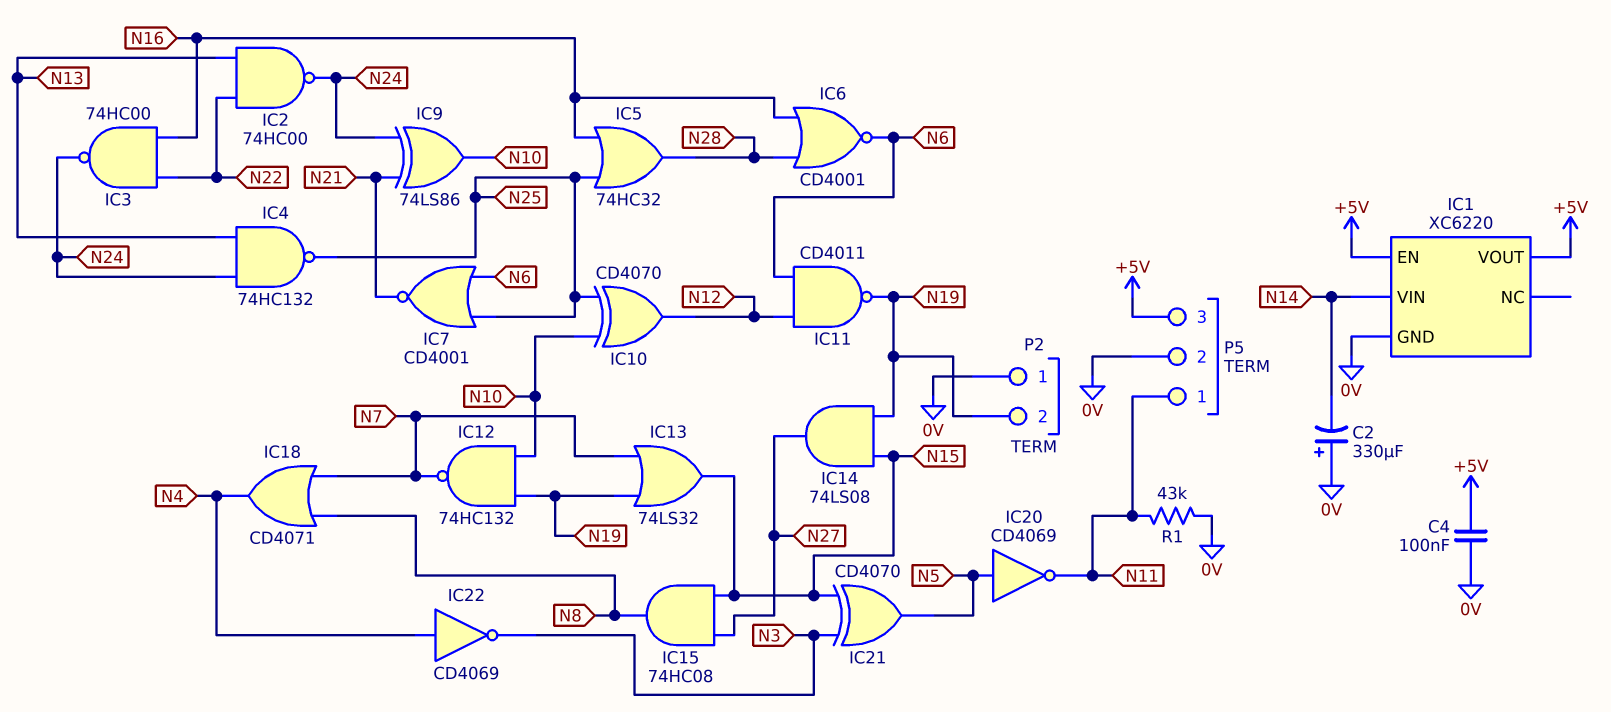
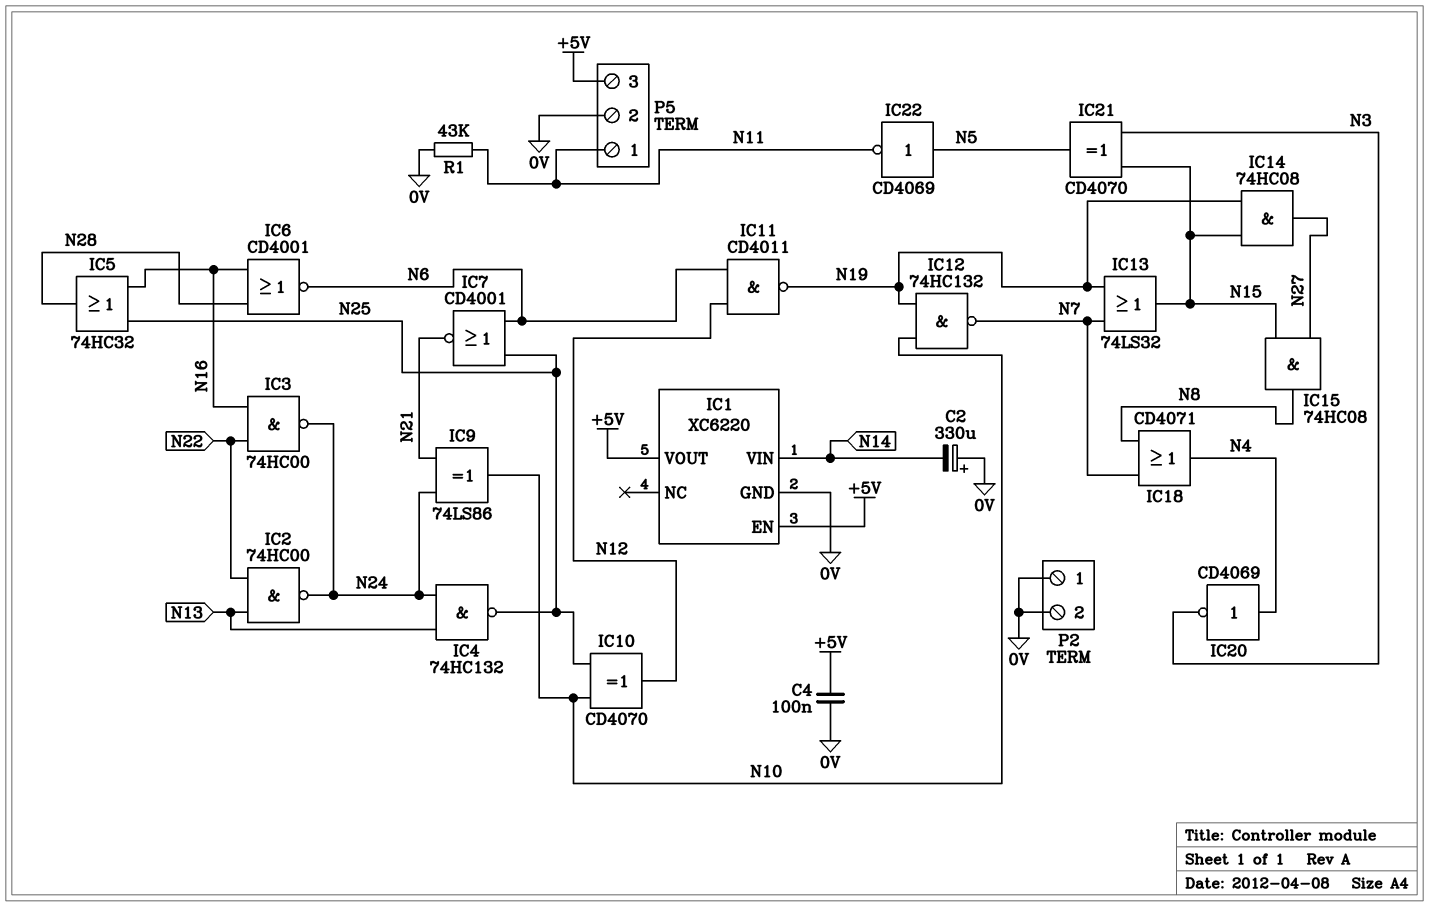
IC14: AND 74LS08 (in N15, in N19, out N27) -> AND 74HC08 (in N15, in N19, out N27)
IC20: NOT CD4069 (in N5, out N11) -> NOT CD4069 (in N4, out N3)
IC22: NOT CD4069 (in N4, out N3) -> NOT CD4069 (in N5, out N11)
P2 pin 2: N19 -> 0V

